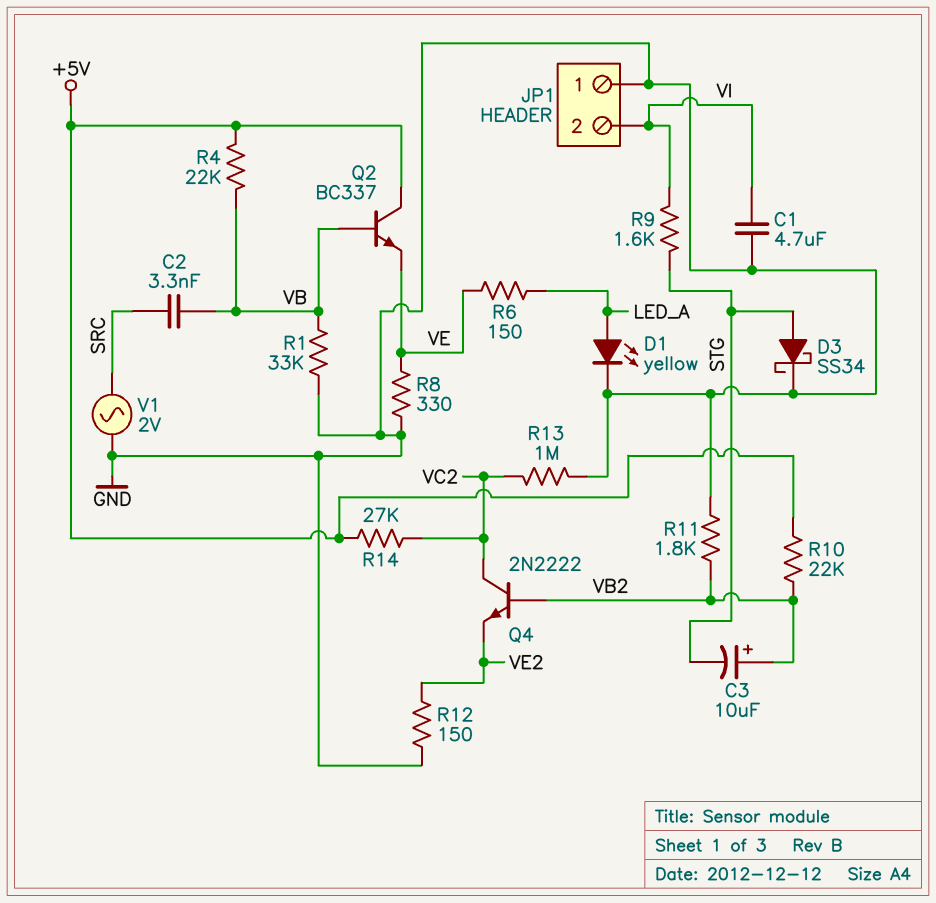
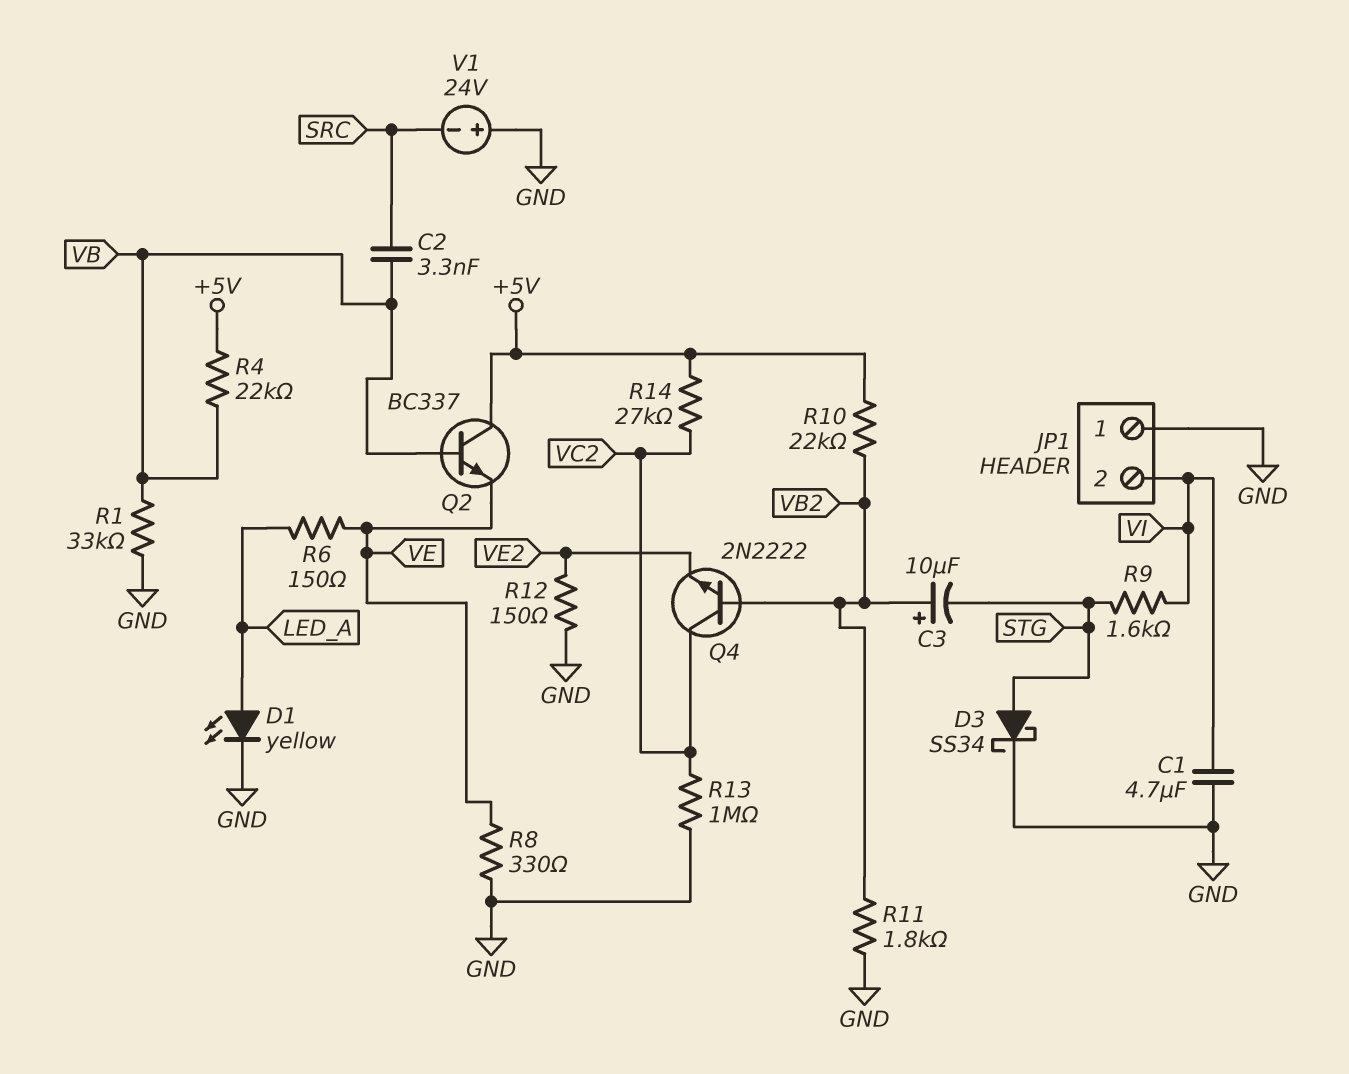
V1: AC 2V (GND, SRC) -> 24V (plus GND, minus SRC)

